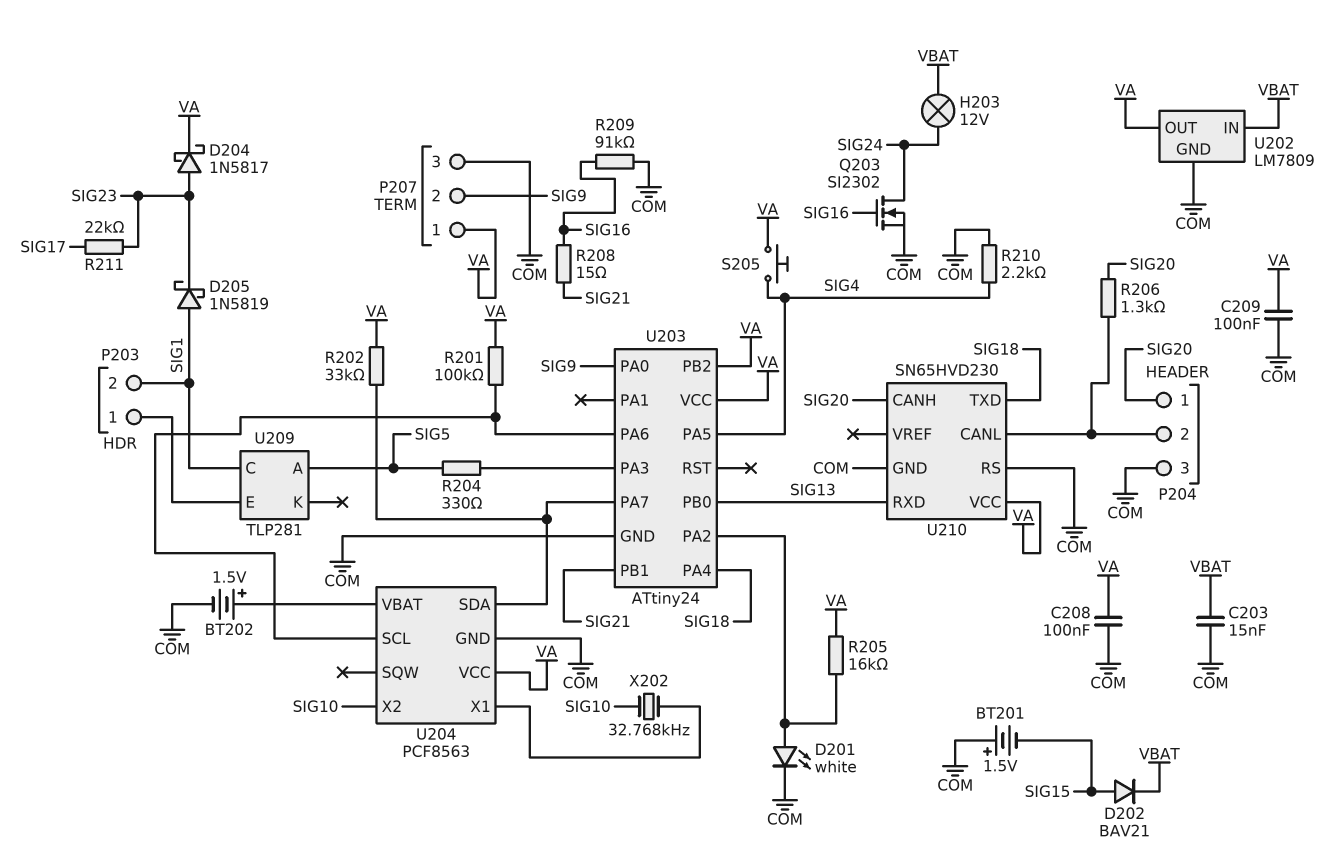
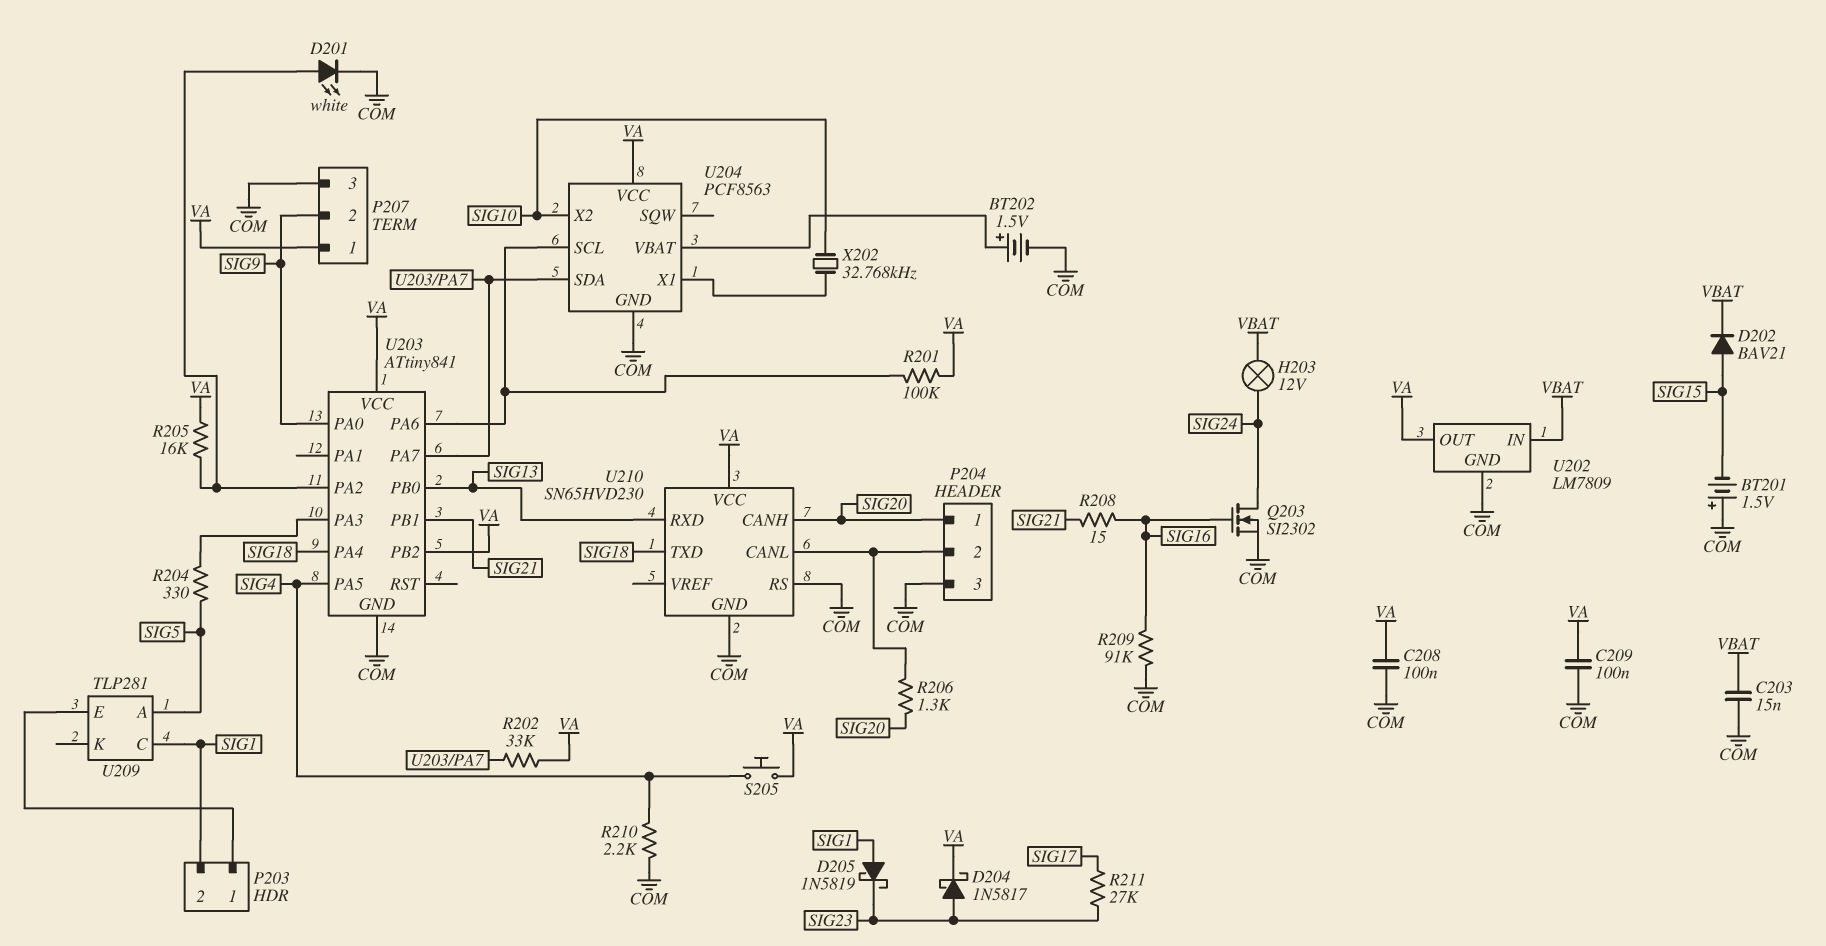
R211: 22k (SIG17, SIG23) -> 27k (SIG17, SIG23)
U203: ATtiny24 -> ATtiny841

